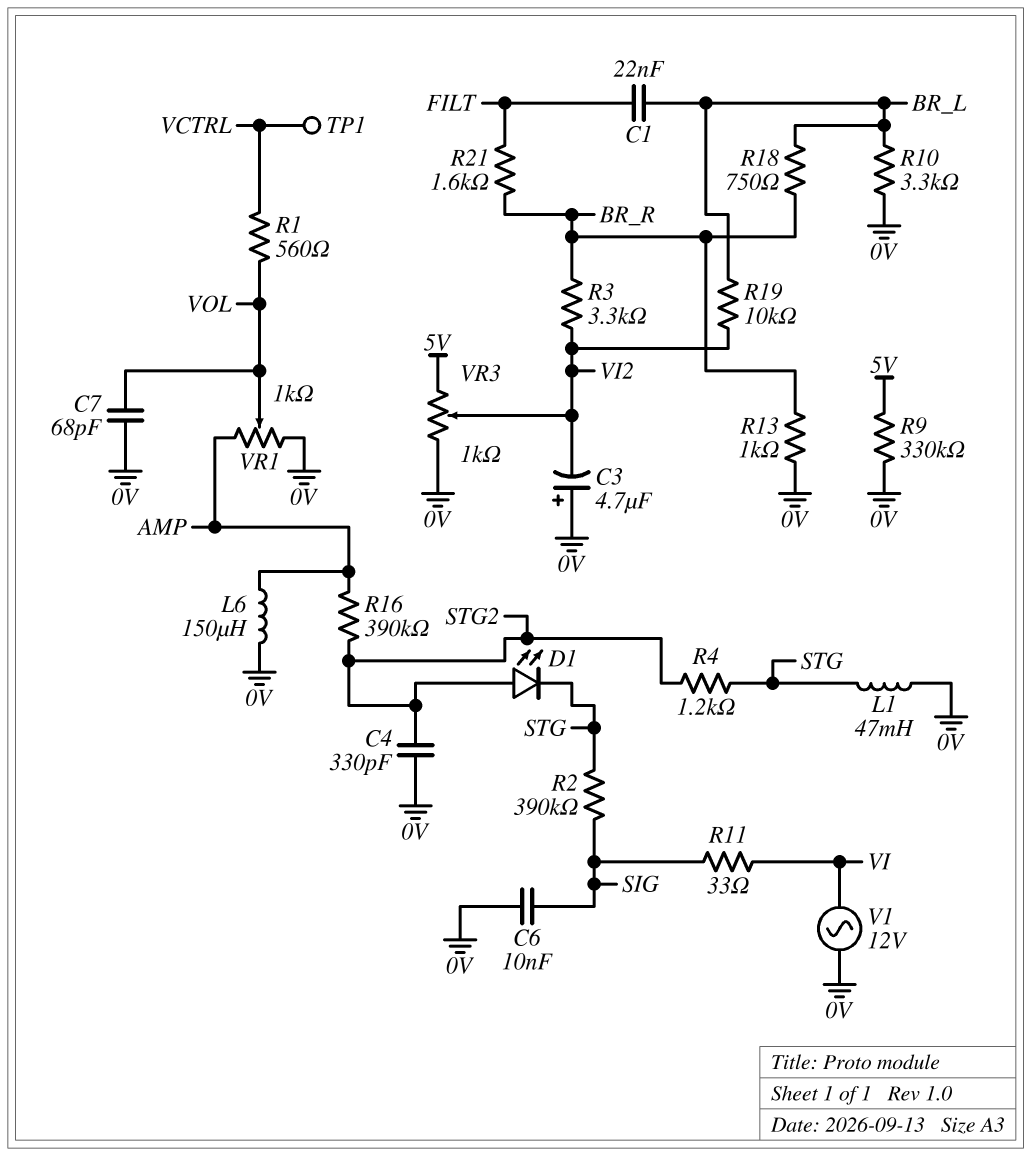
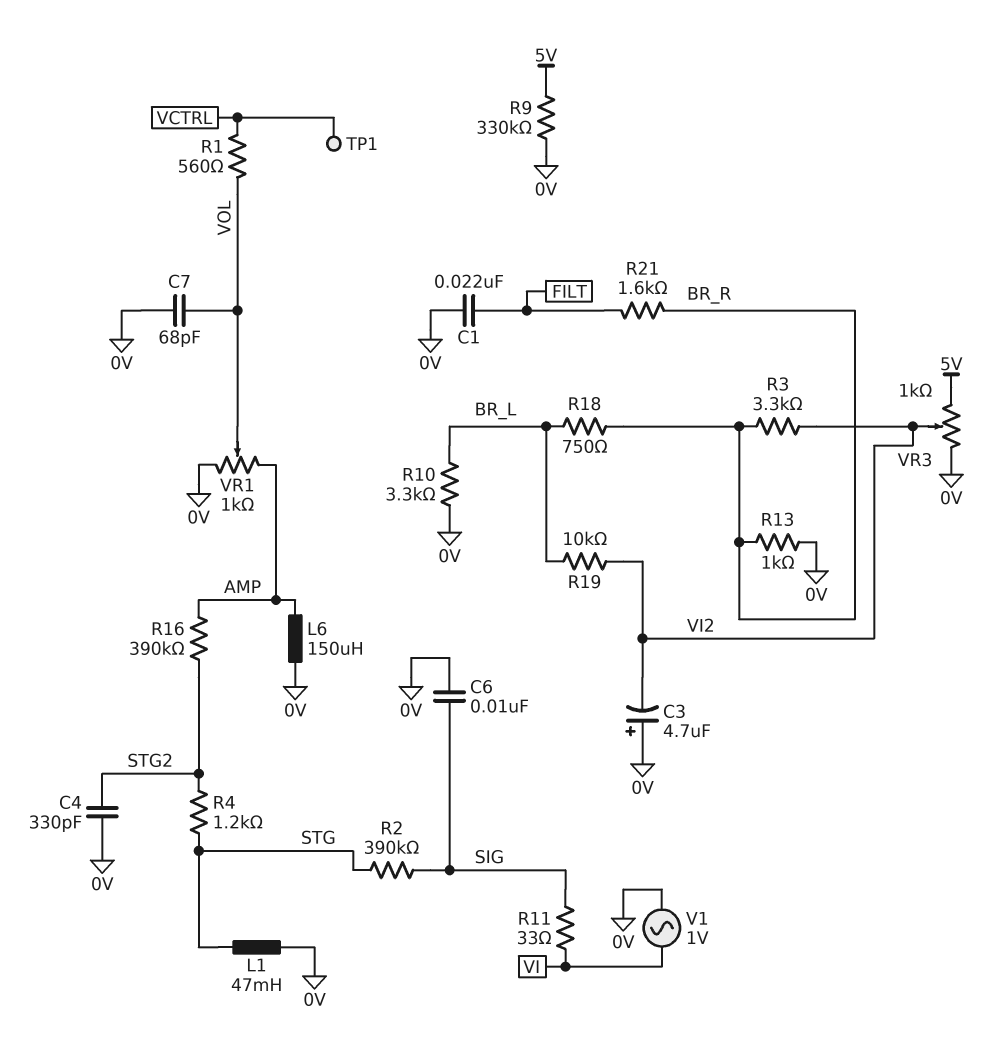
C1: 22nF (BR_L, FILT) -> 22nF (0V, FILT)
D1: LED (A STG2, K STG) -> none
V1: AC 12V (0V, VI) -> AC 1V (0V, VI)

